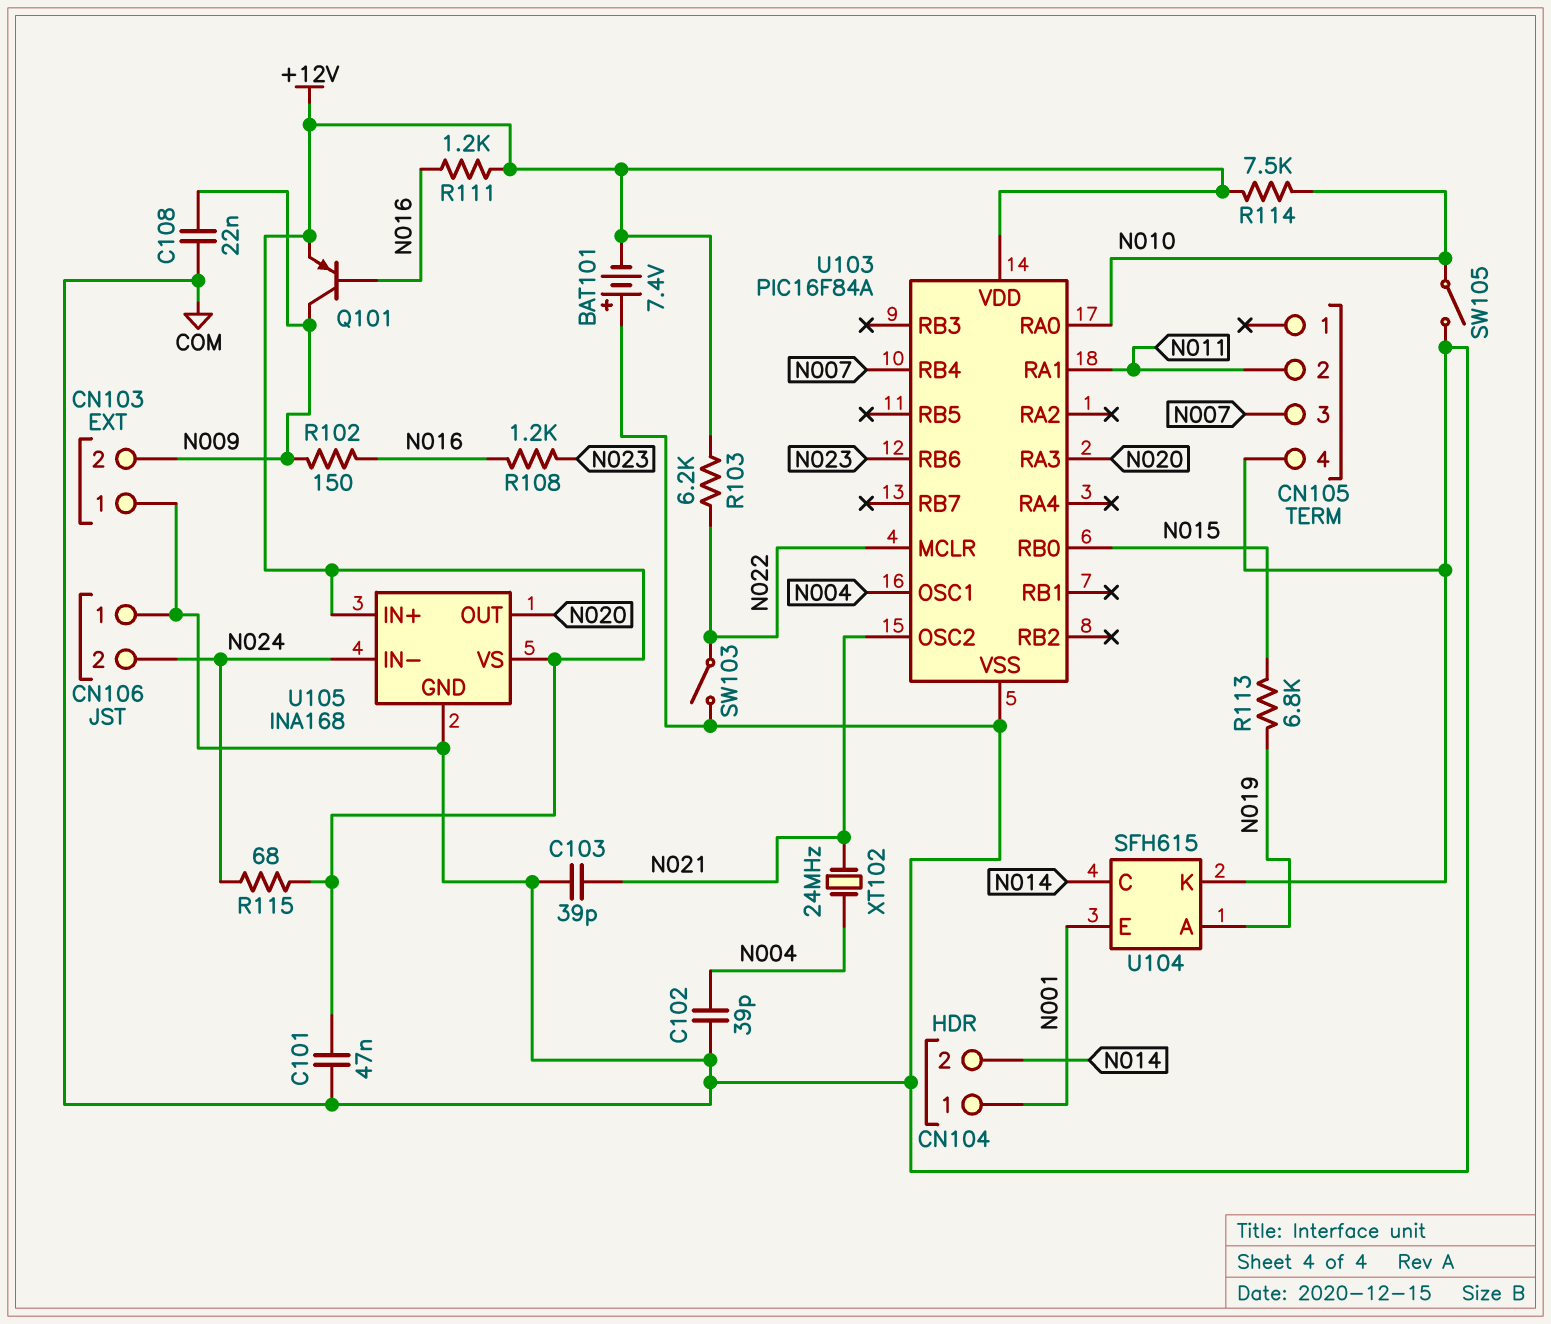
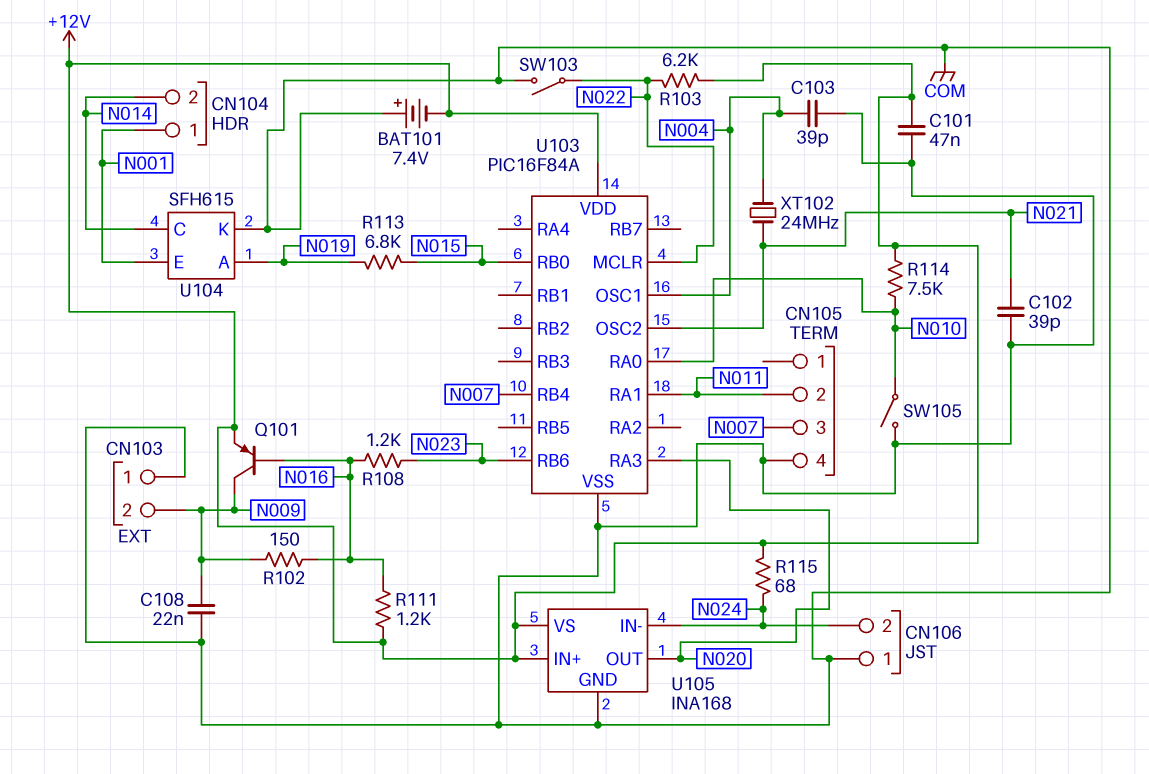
C102: 39pF (COM, N004) -> 39pF (COM, N021)
C103: 39pF (COM, N021) -> 39pF (COM, N004)

